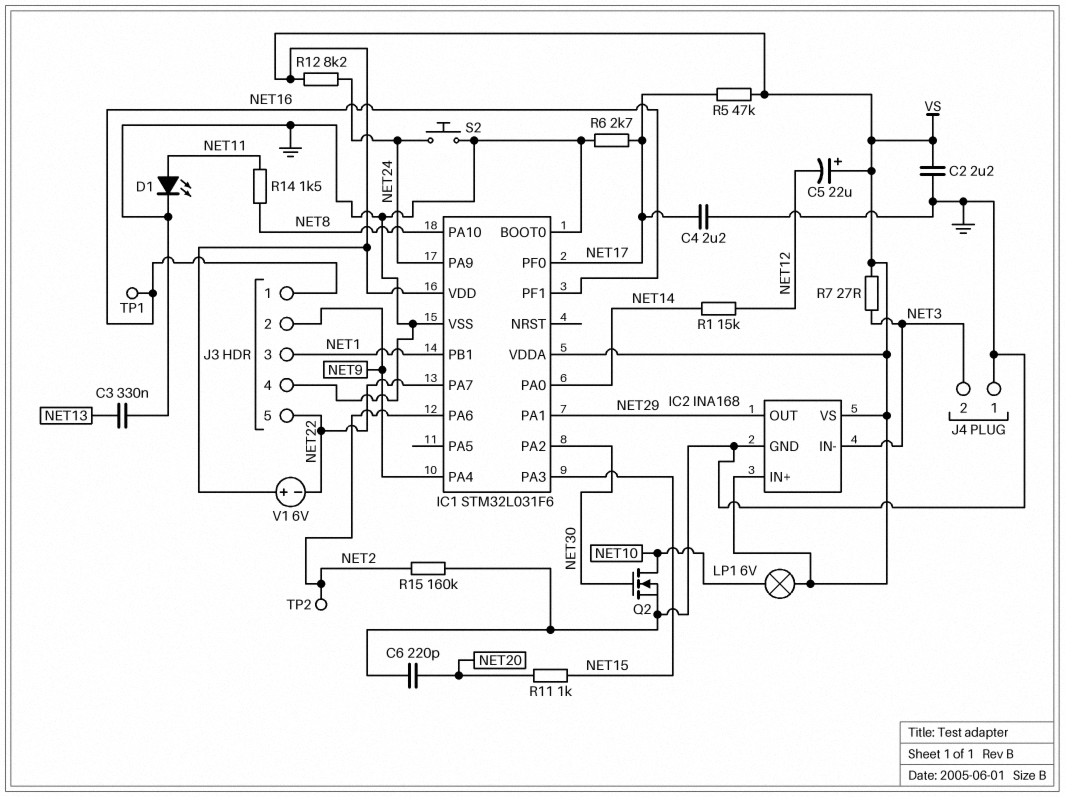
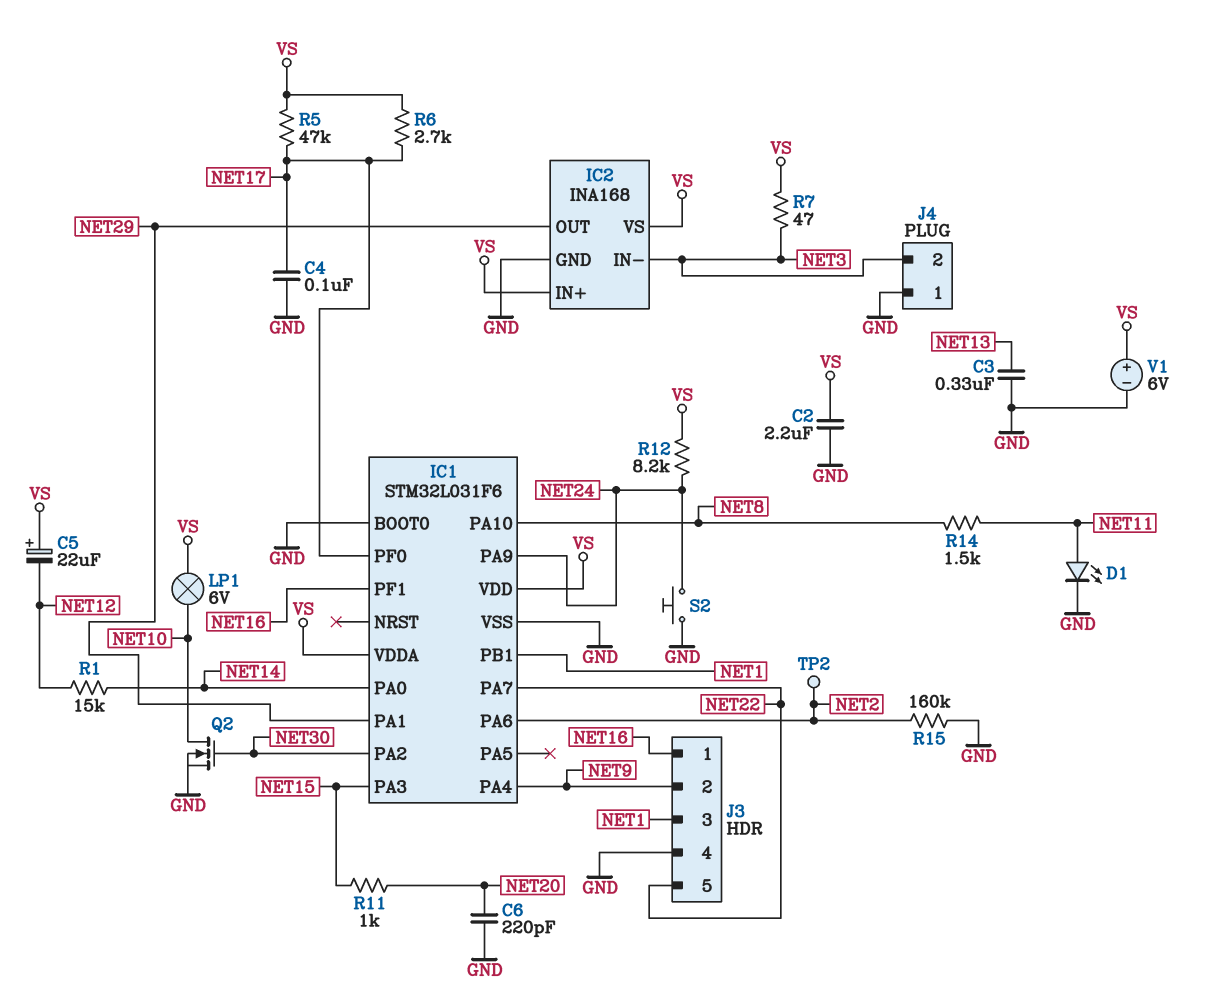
C4: 2.2uF (GND, NET17) -> 100nF (GND, NET17)
R6: 2.7k (GND, NET17) -> 2.7k (NET17, VS)
R7: 27 (NET3, VS) -> 47 (NET3, VS)
TP1: test point (NET16) -> none
V1: 6V (plus VS, minus NET22) -> 6V (plus VS, minus GND)

